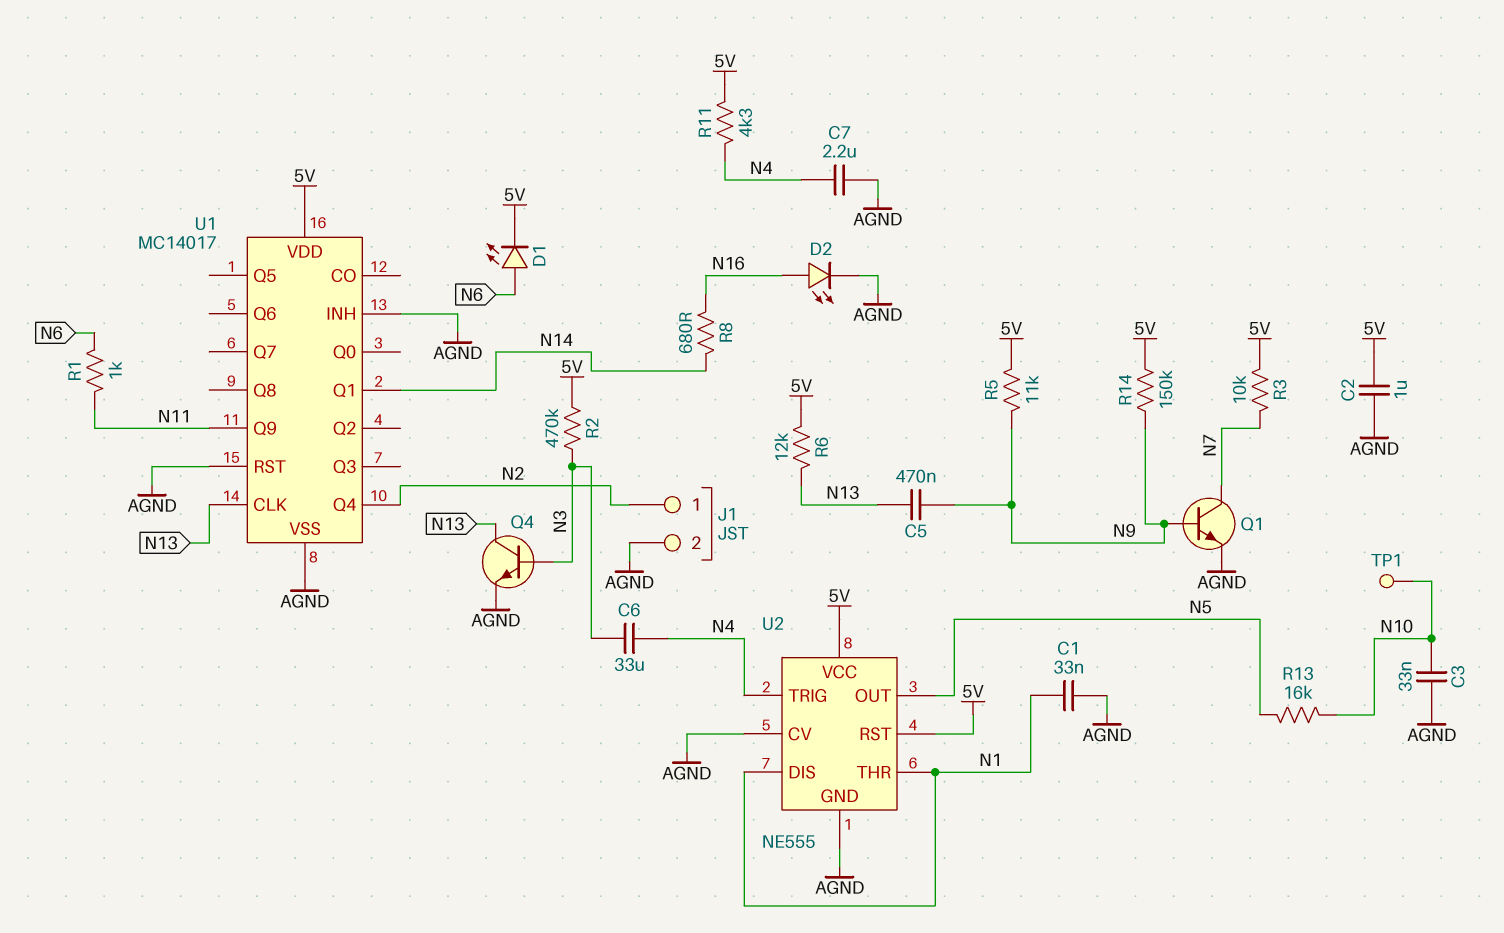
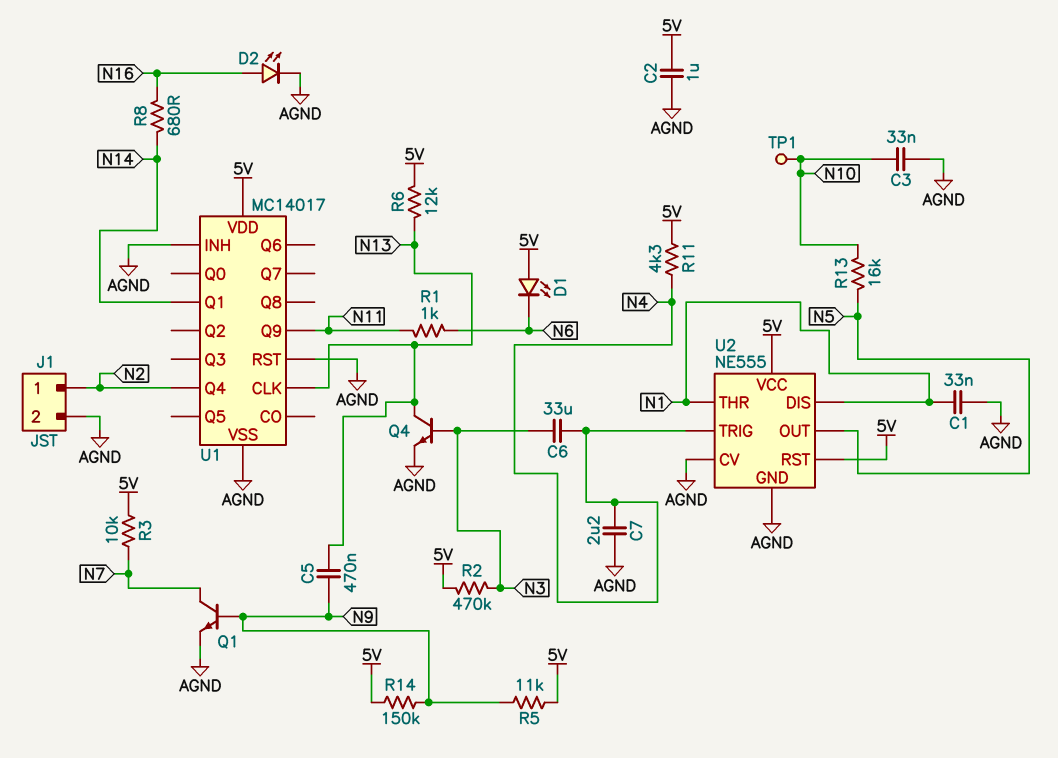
D1: LED (A N6, K 5V) -> LED (A 5V, K N6)

